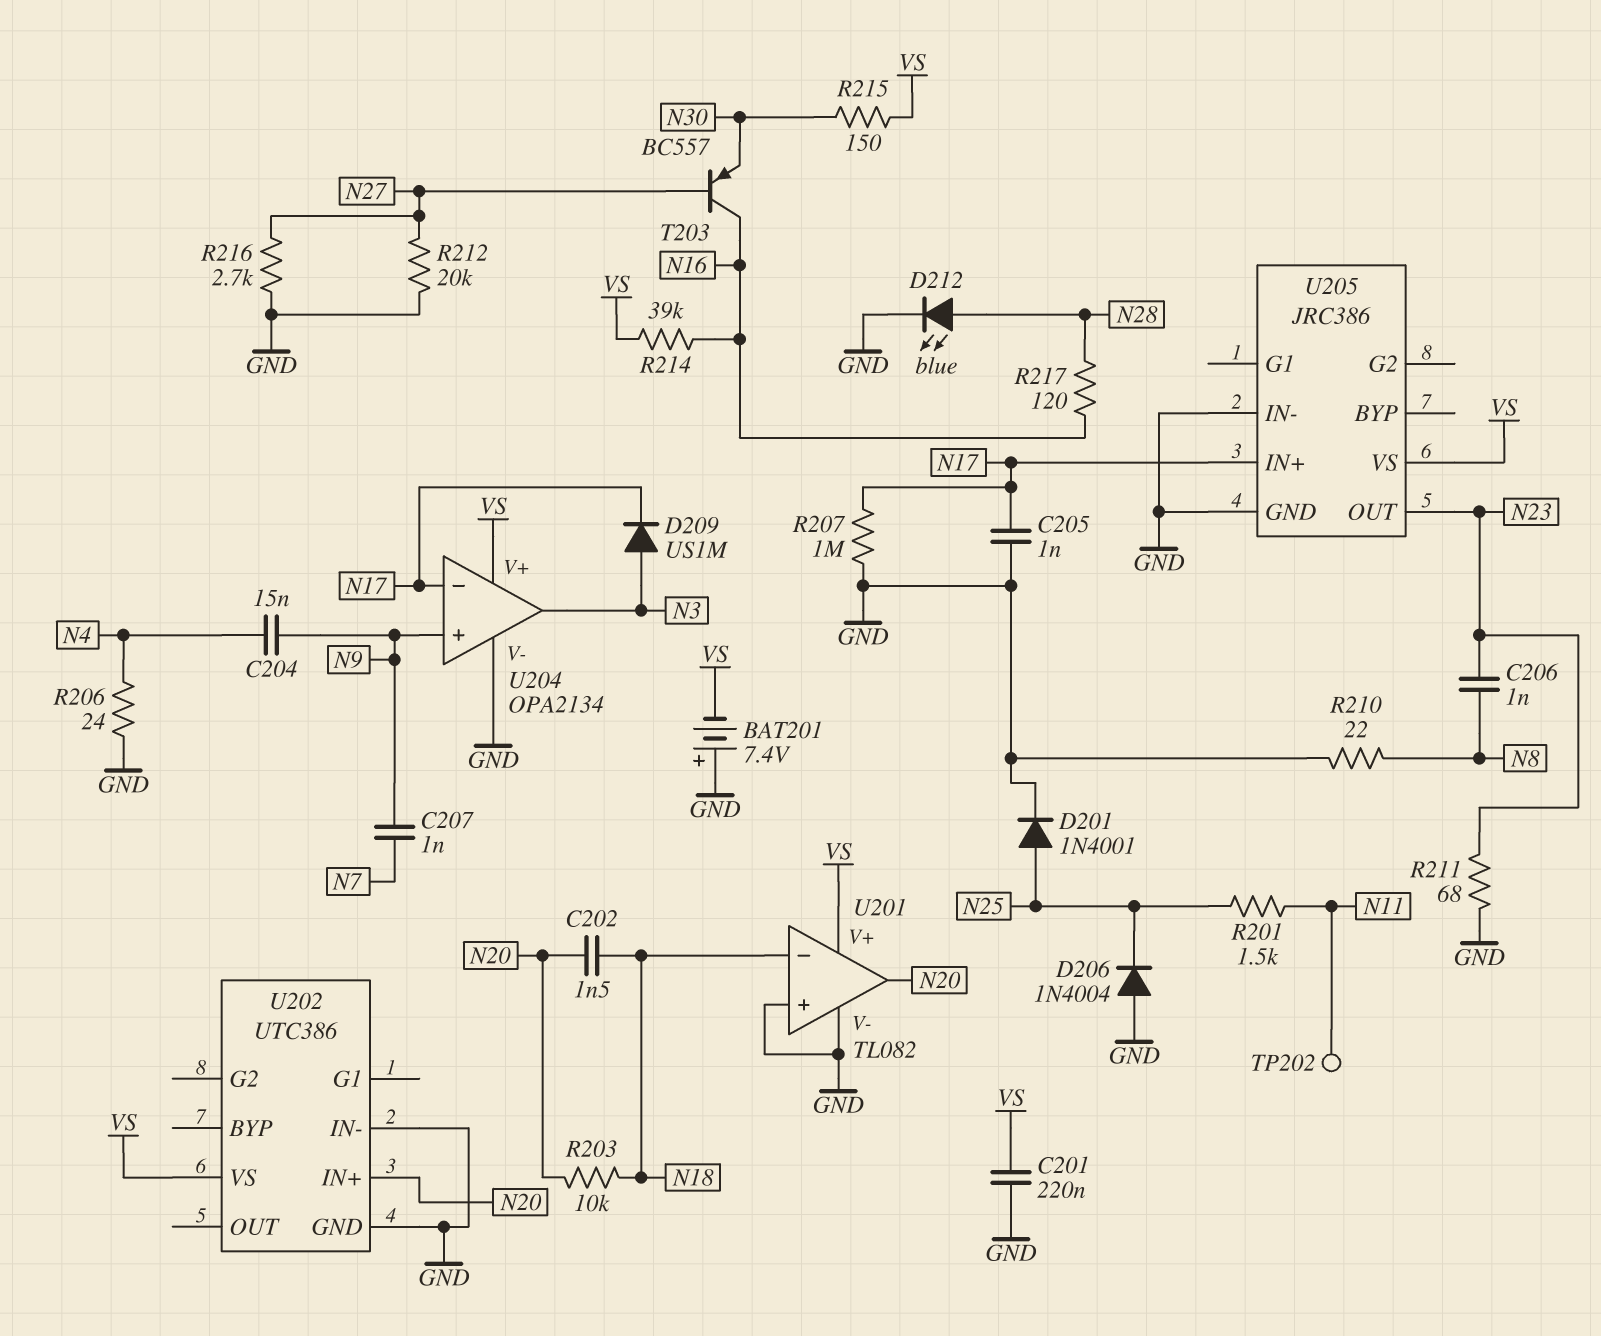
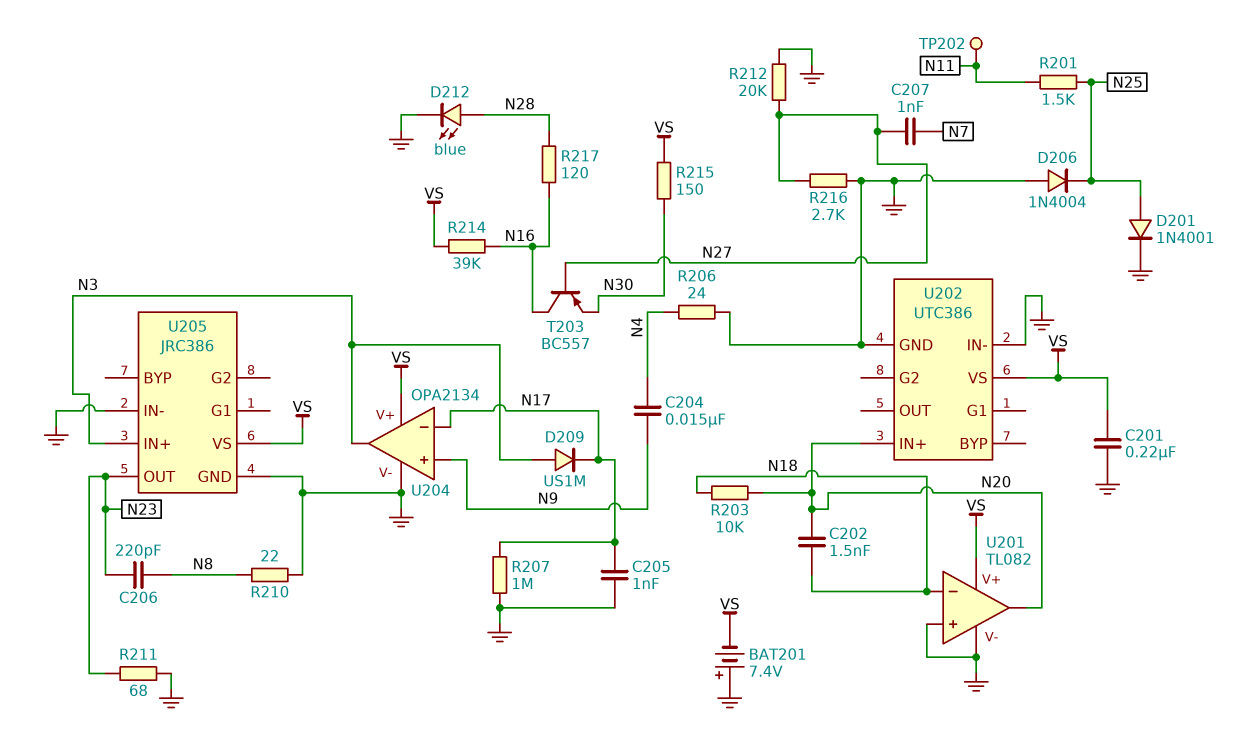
C206: 1nF (N8, N23) -> 220pF (N8, N23)
C207: 1nF (N7, N9) -> 1nF (N7, N27)
U205 pin IN+: N17 -> N3

